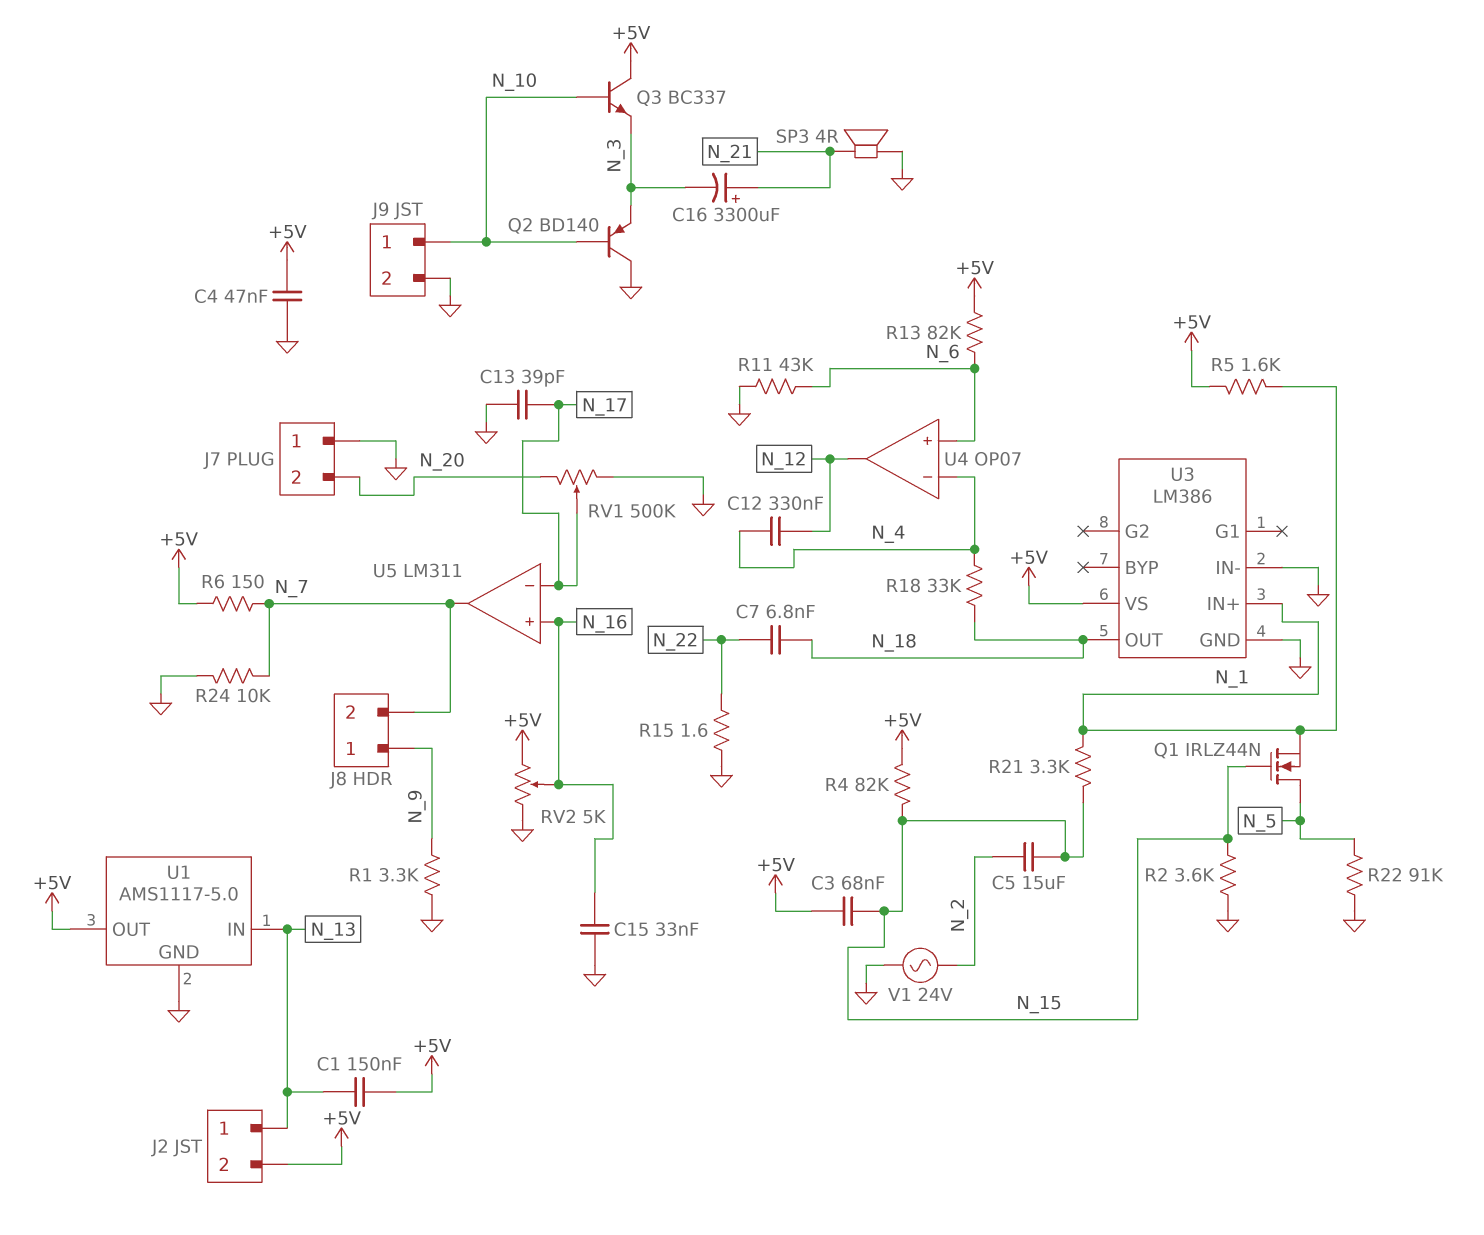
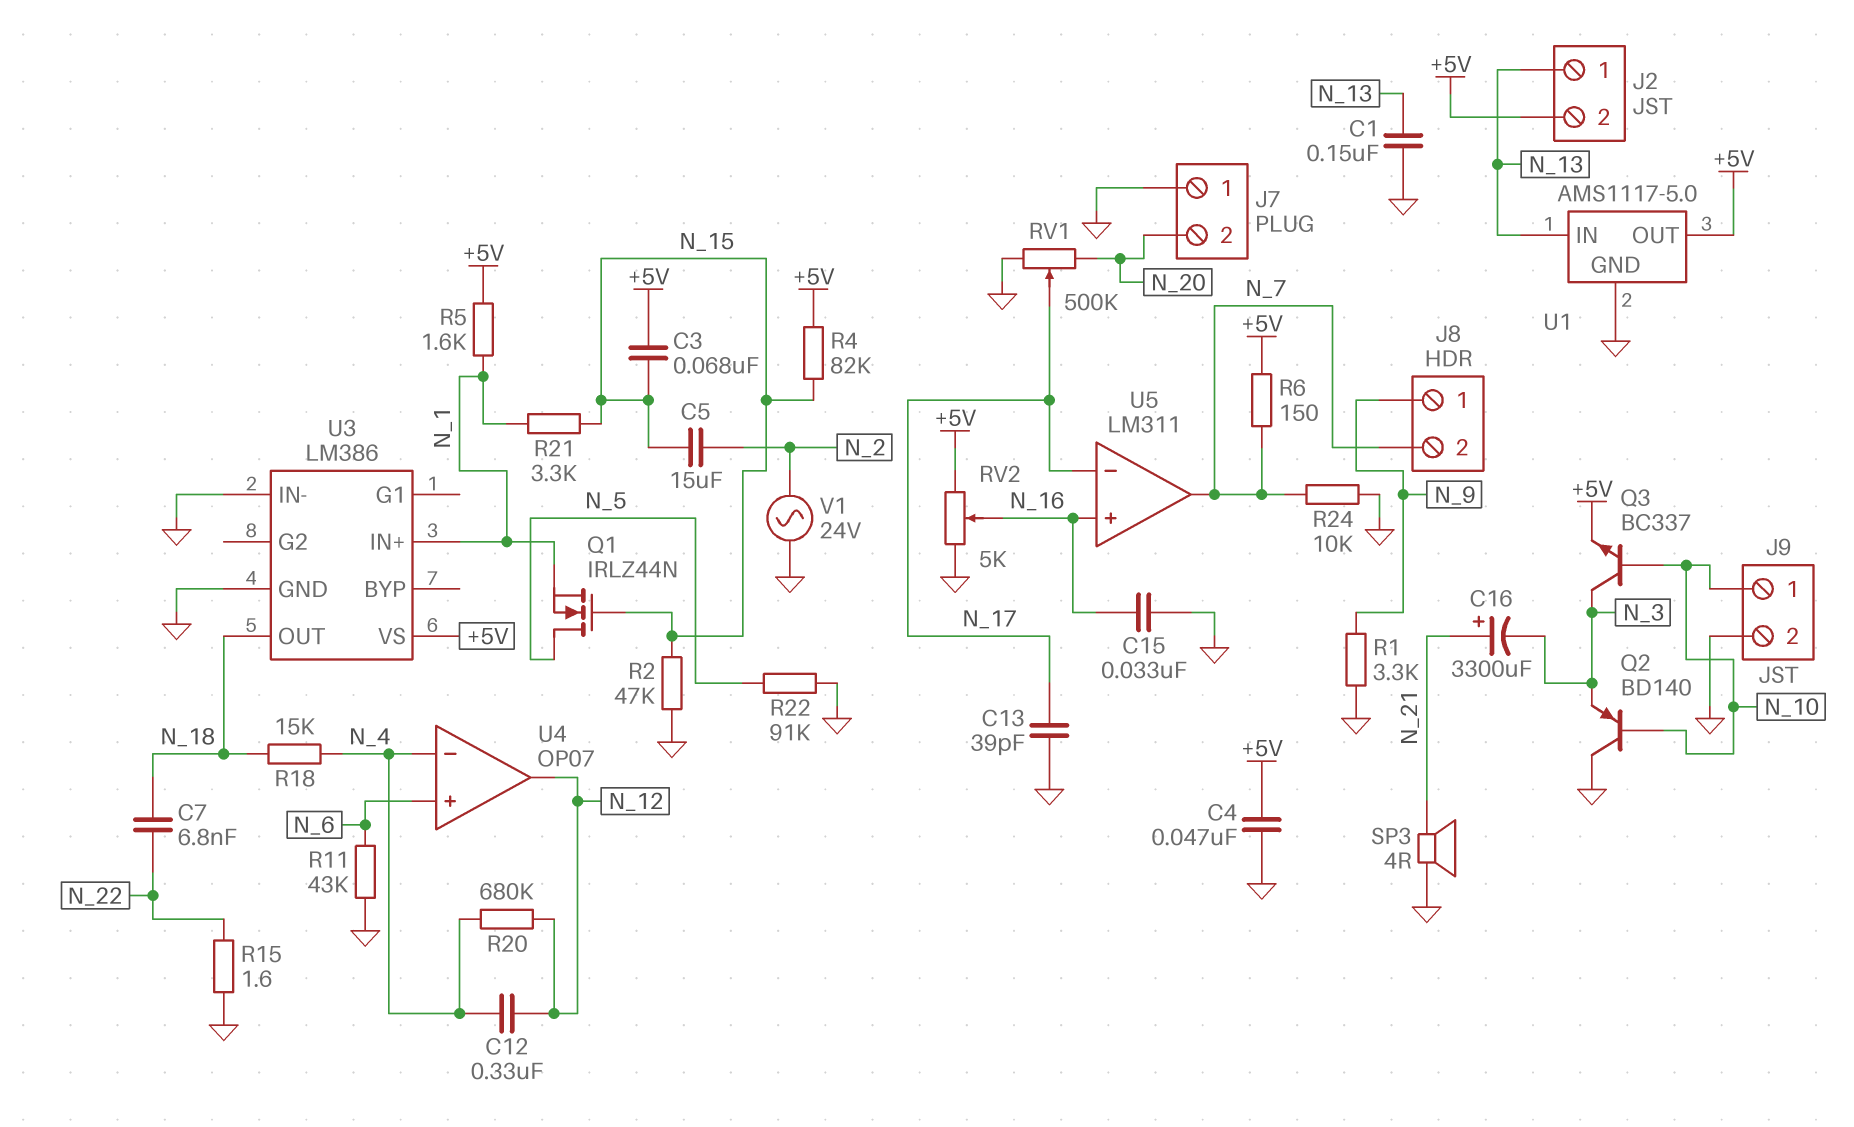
C1: 150nF (+5V, N_13) -> 150nF (GND, N_13)
Q3: NPN BC337 (B N_10, C +5V, E N_3) -> NPN BC337 (B N_10, C N_3, E +5V)
R2: 3.6k (GND, N_15) -> 47k (GND, N_15)
R13: 82k (+5V, N_6) -> none
R18: 33k (N_4, N_18) -> 15k (N_4, N_18)
R20: none -> 680k (N_4, N_12)

